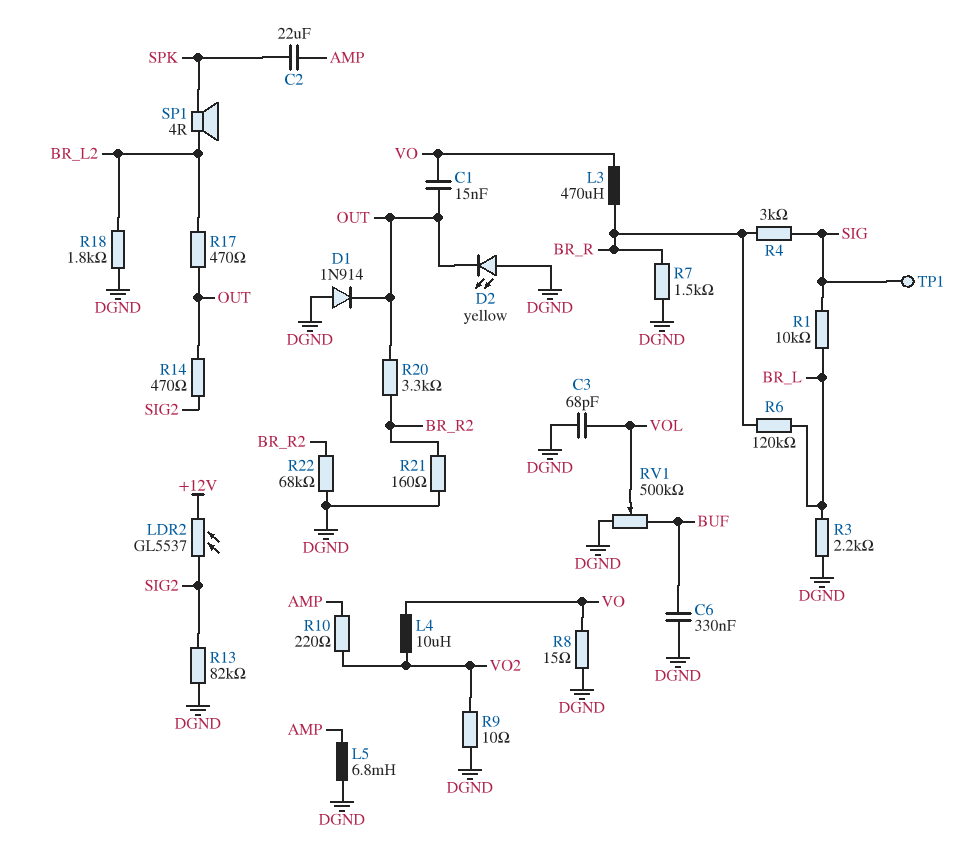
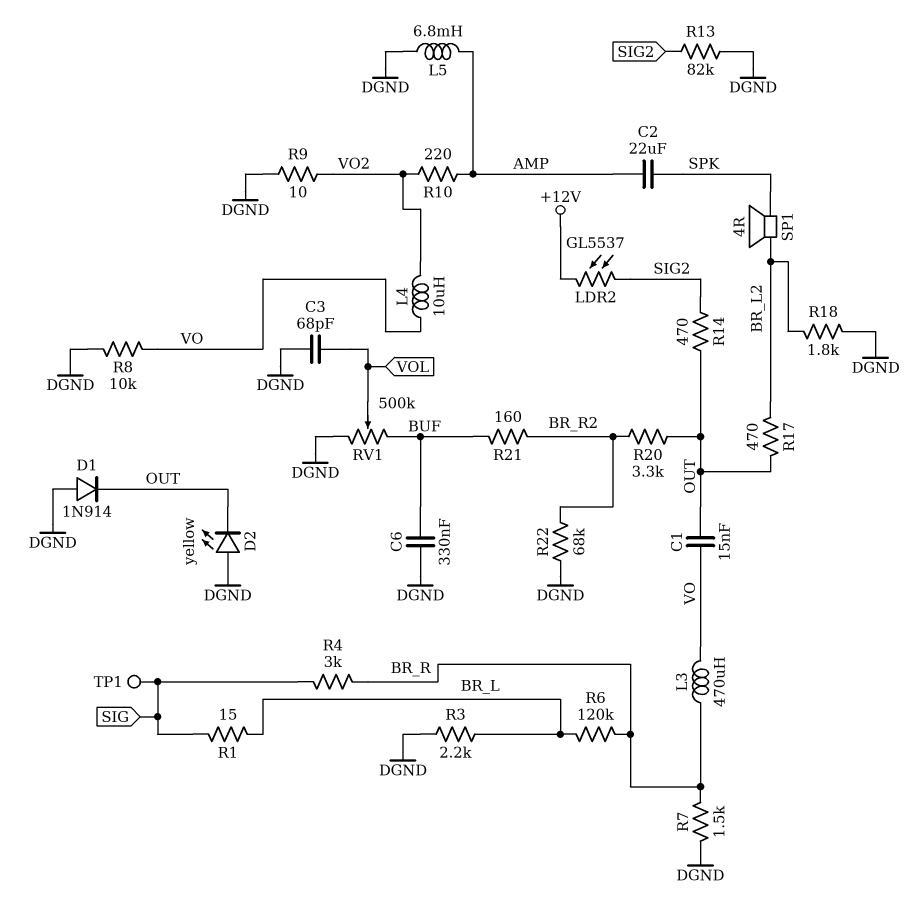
R1: 10k (BR_L, SIG) -> 15 (BR_L, SIG)
R8: 15 (DGND, VO) -> 10k (DGND, VO)
R21: 160 (BR_R2, DGND) -> 160 (BR_R2, BUF)

